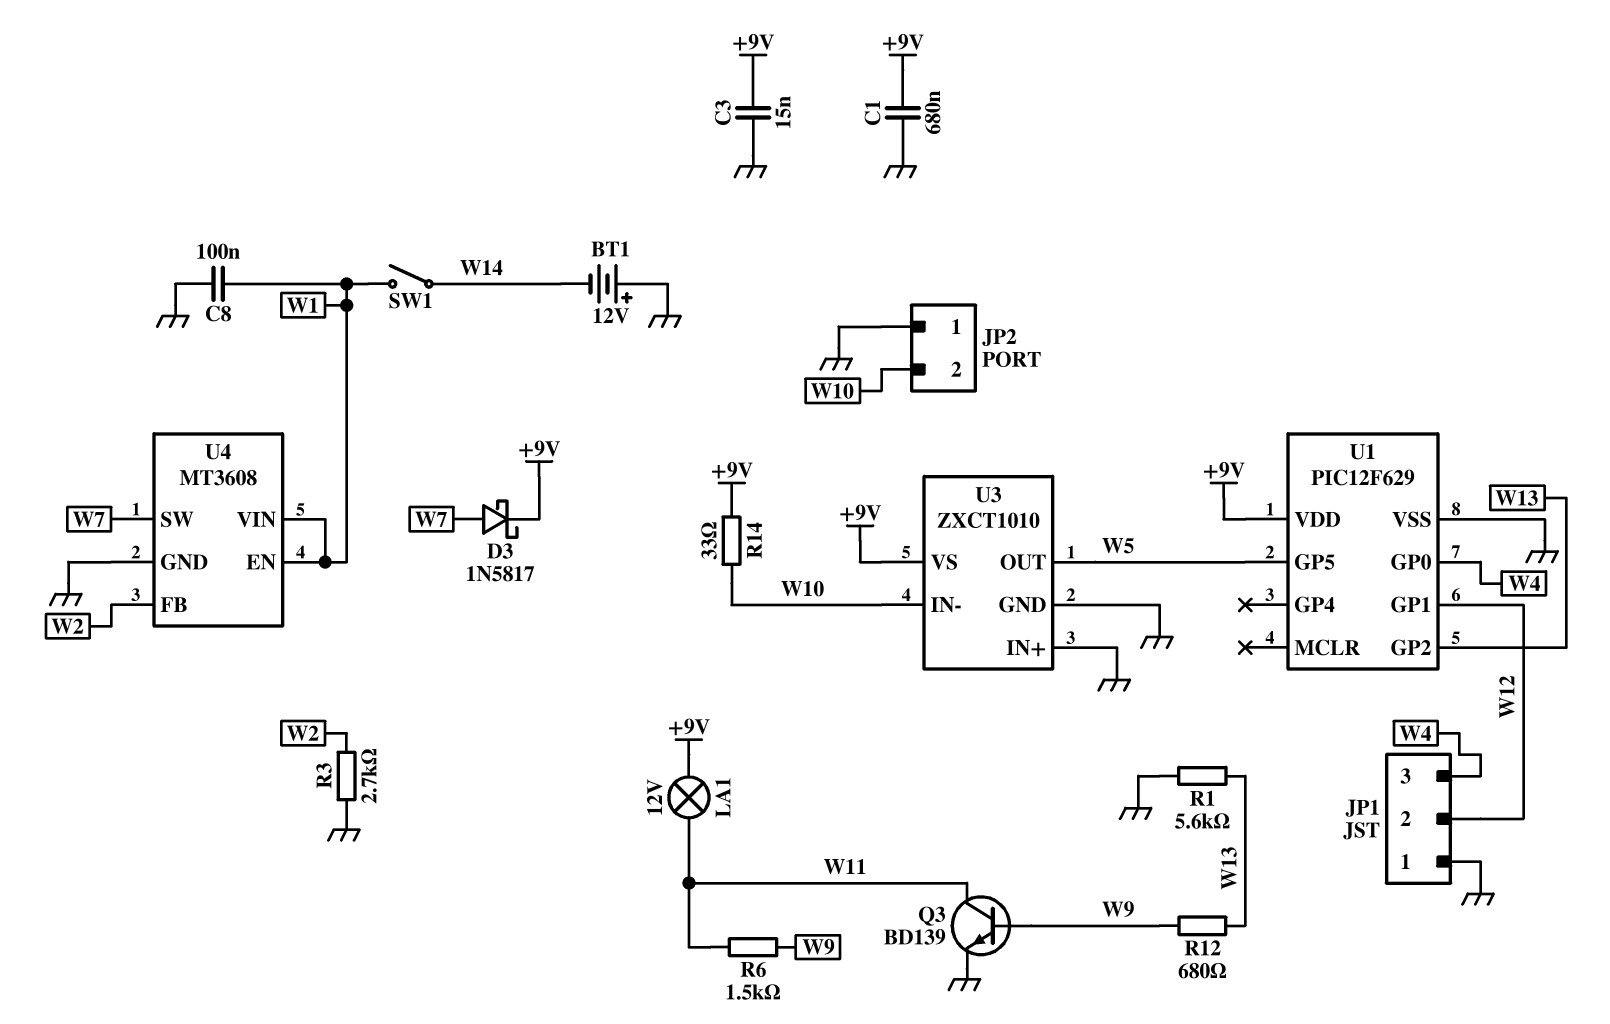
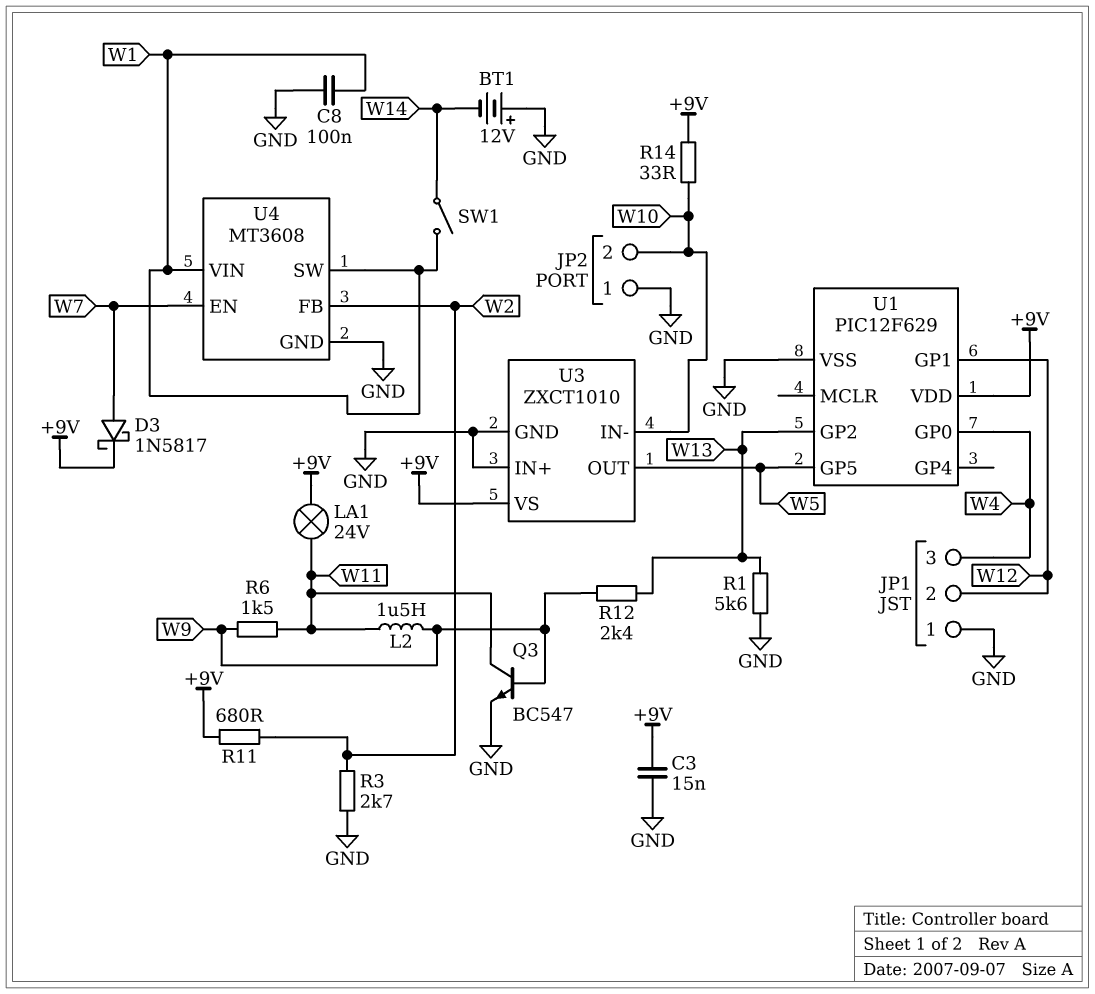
C1: 680nF (+9V, GND) -> none
L2: none -> 1.5uH (W9, W11)
LA1: lamp 12V (+9V, W11) -> lamp 24V (+9V, W11)
Q3: NPN BD139 (B W9, C W11, E GND) -> NPN BC547 (B W9, C W11, E GND)
R11: none -> 680 (+9V, W2)
R12: 680 (W9, W13) -> 2.4k (W9, W13)
U4 pin EN: W1 -> W7
U4 pin SW: W7 -> W1

